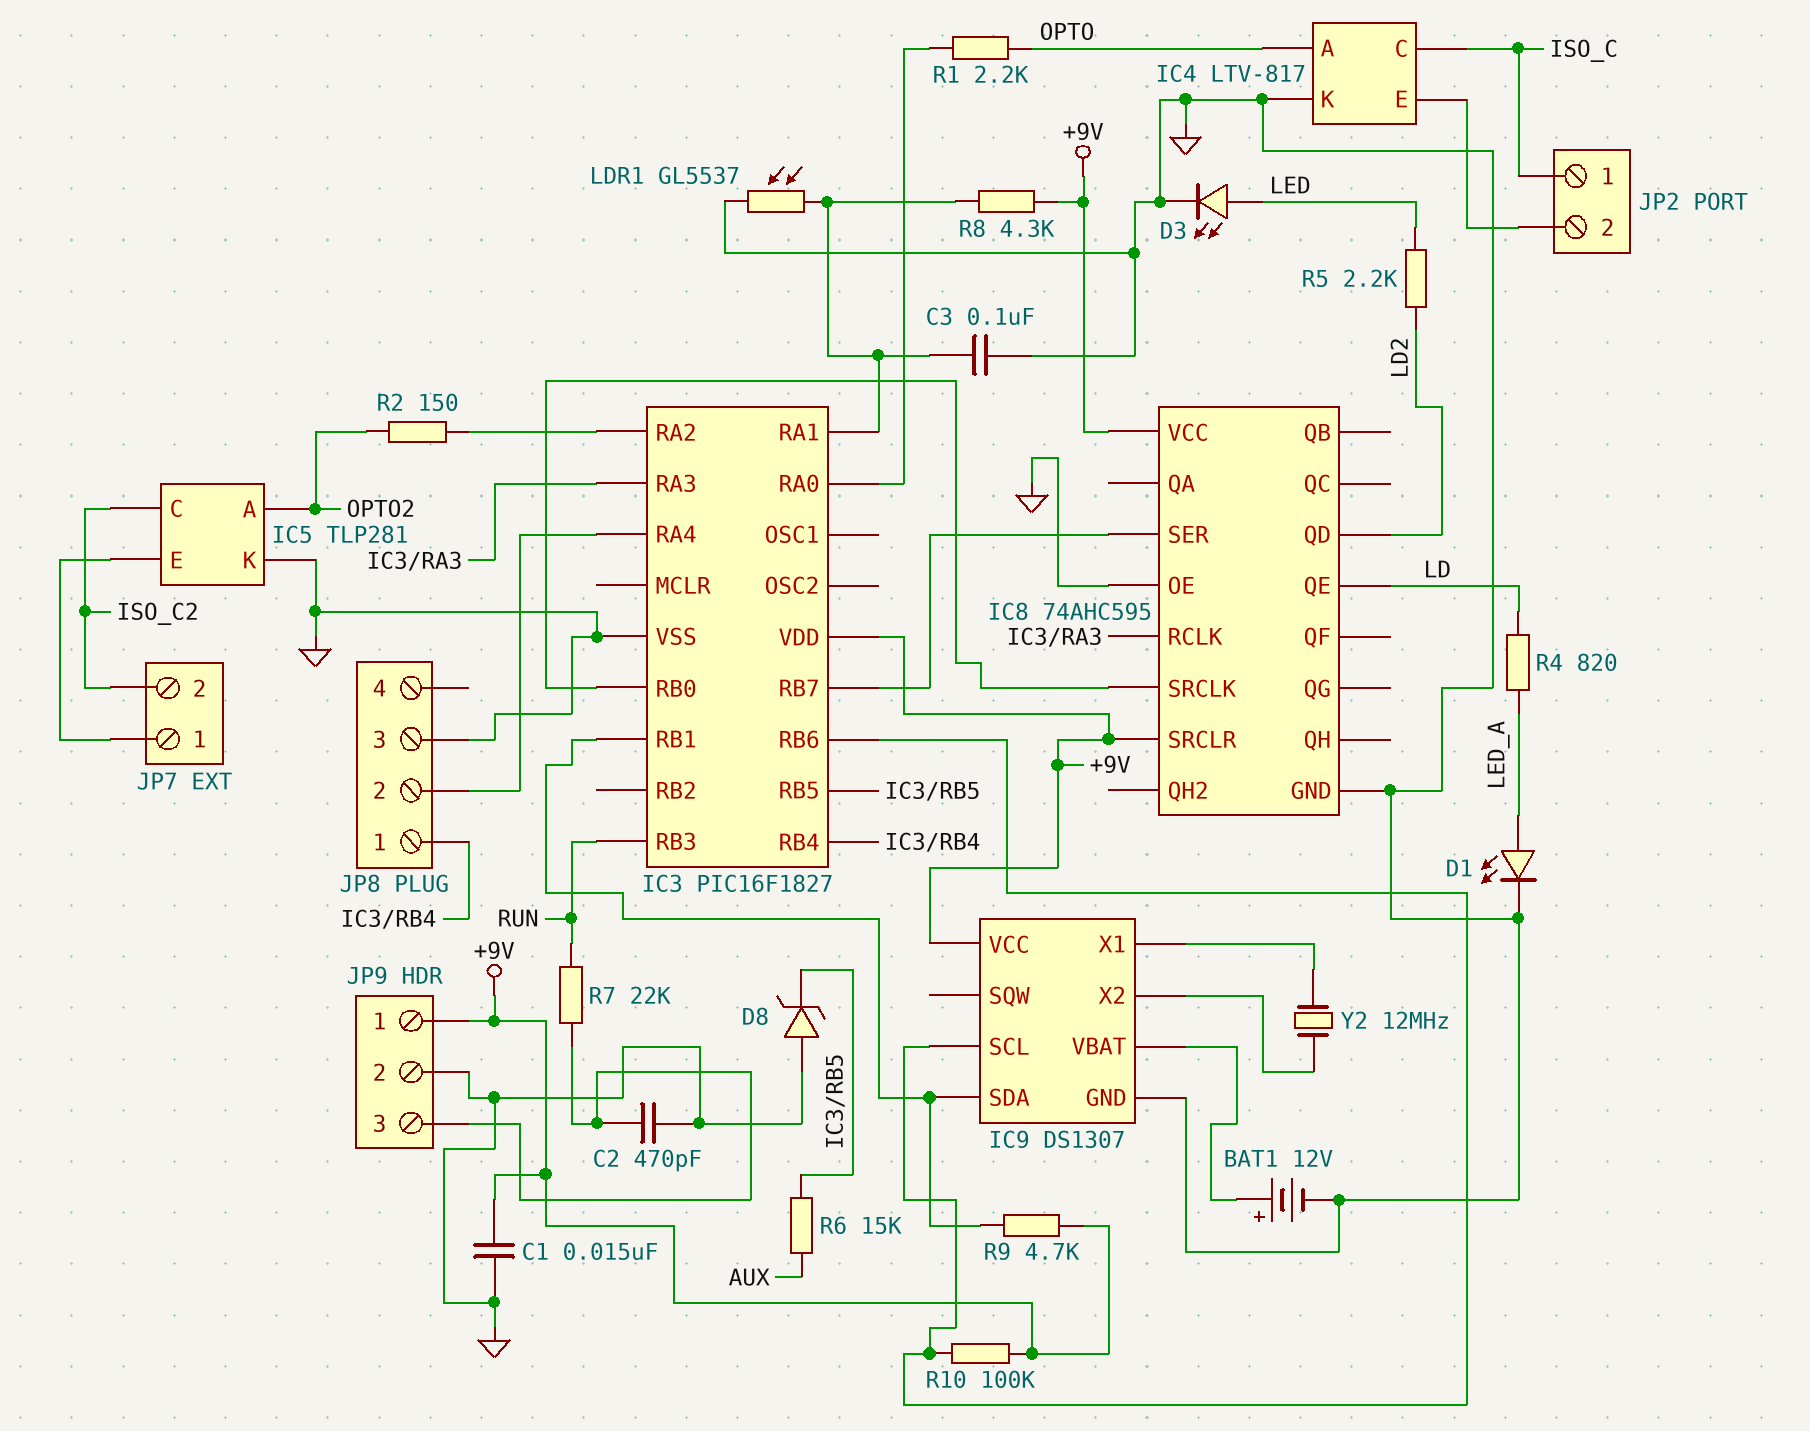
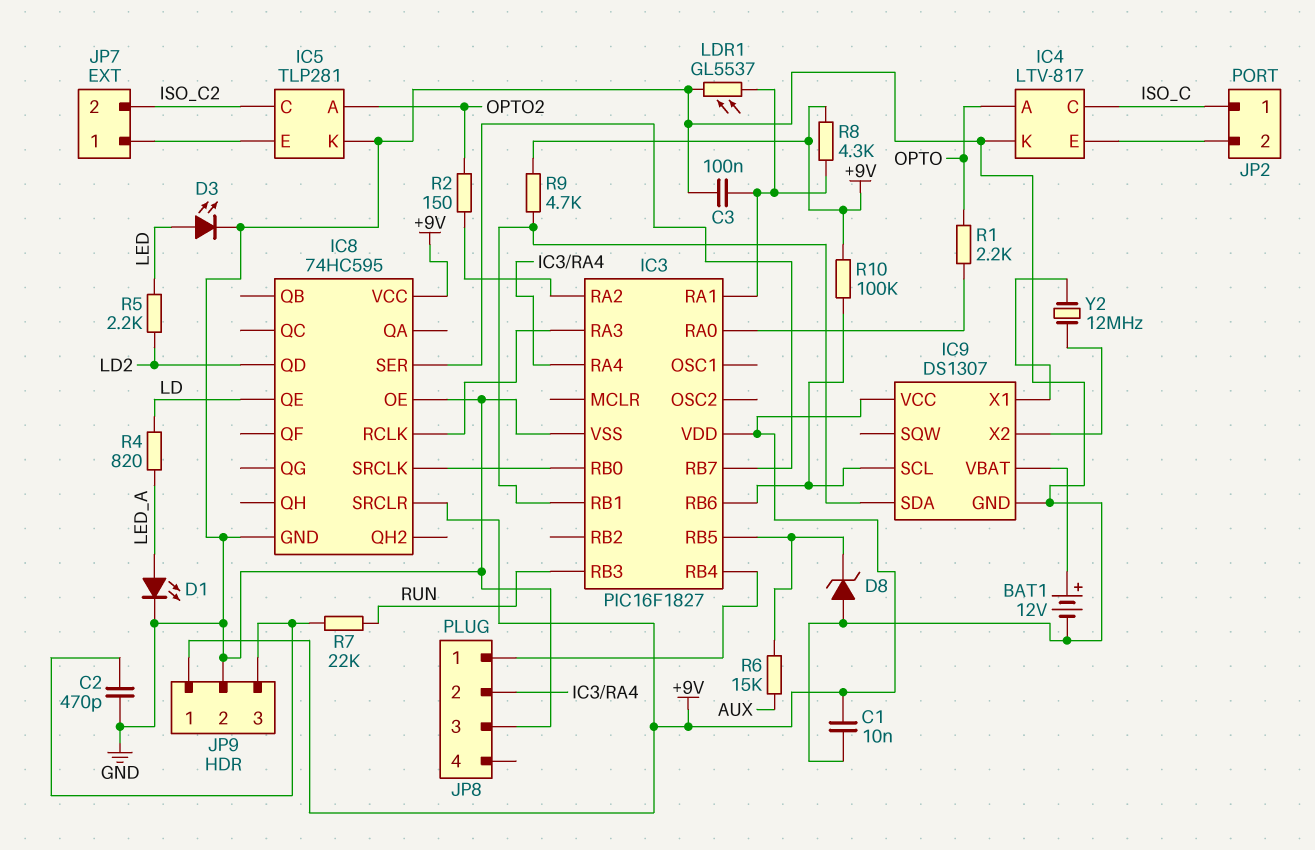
C1: 15nF (+9V, GND) -> 10nF (+9V, GND)
IC8: 74AHC595 -> 74HC595

